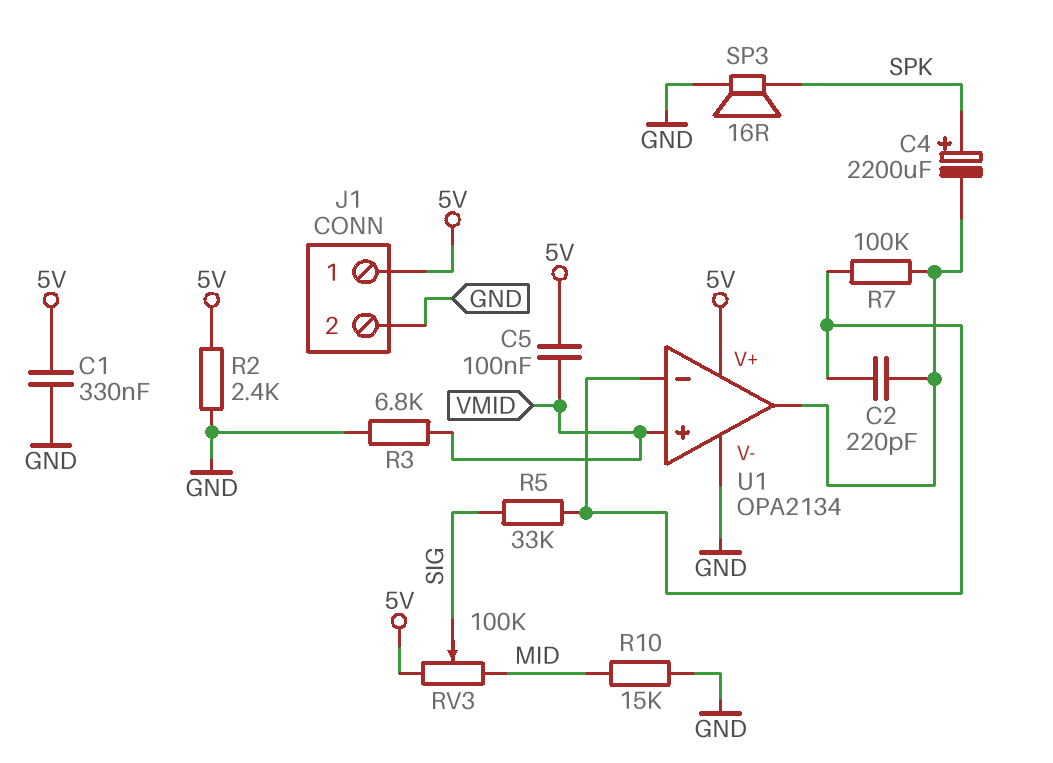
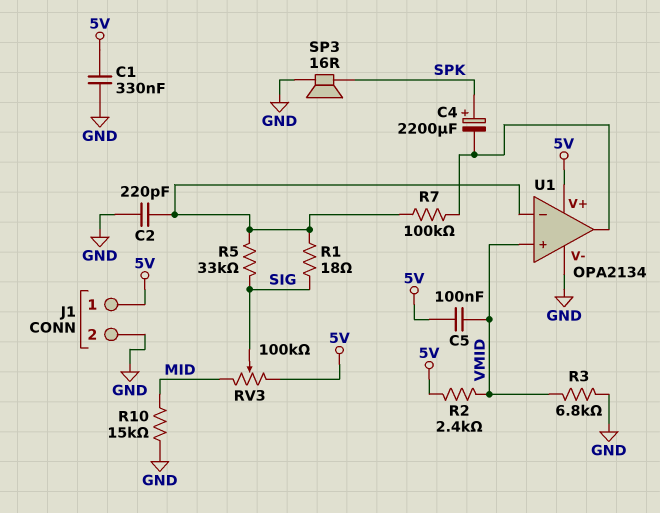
C2: 220pF (U1/in-, U1/out) -> 220pF (GND, U1/in-)
R1: none -> 18 (SIG, U1/in-)
R2: 2.4k (5V, GND) -> 2.4k (5V, VMID)

